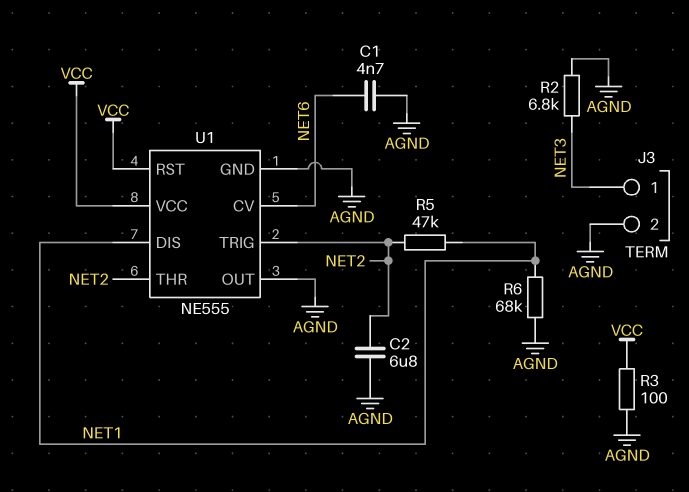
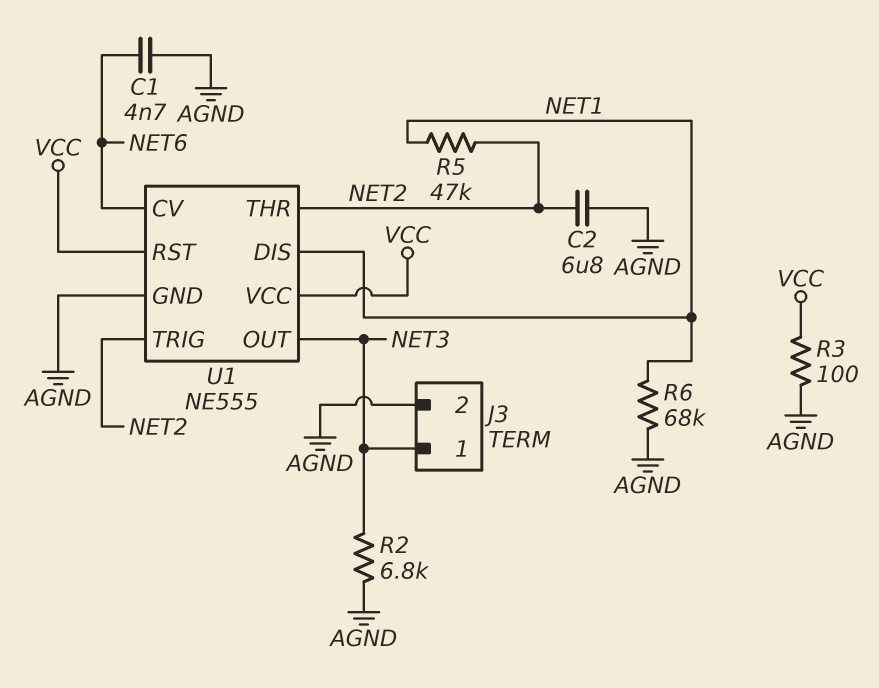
U1 pin OUT: AGND -> NET3

